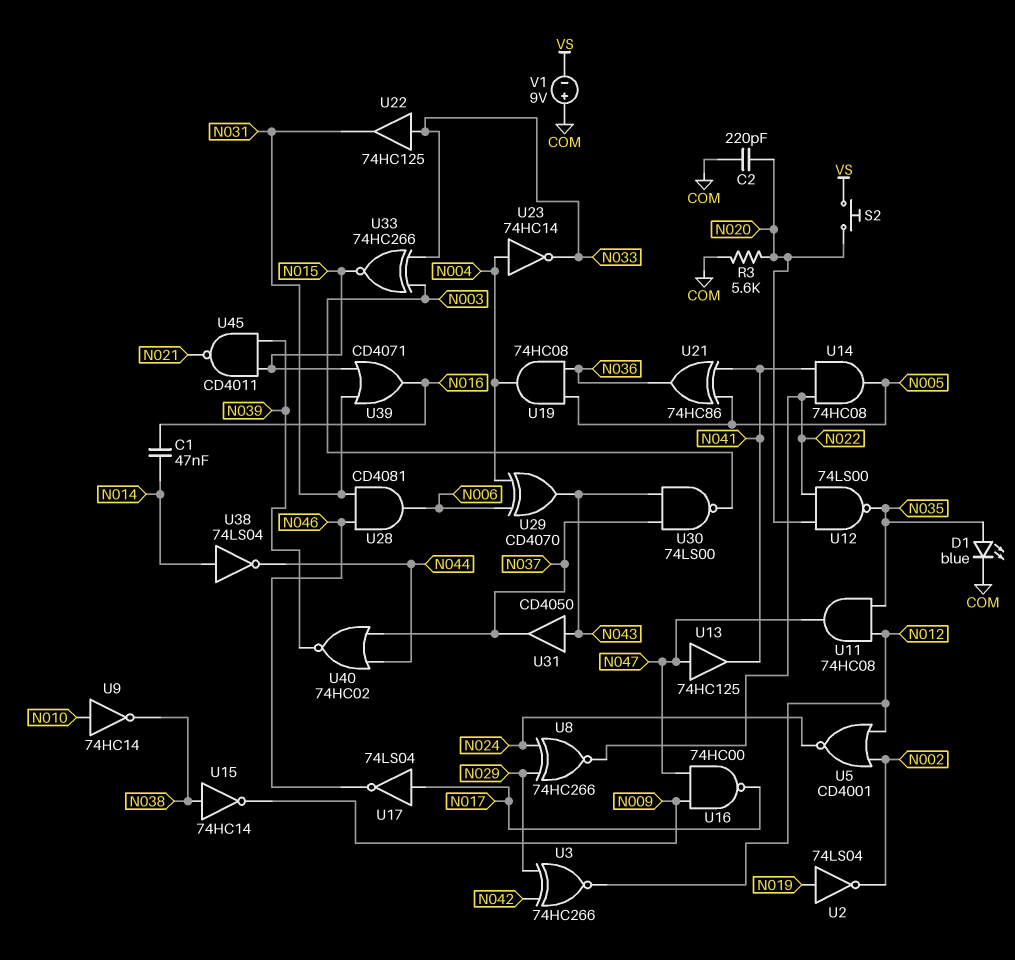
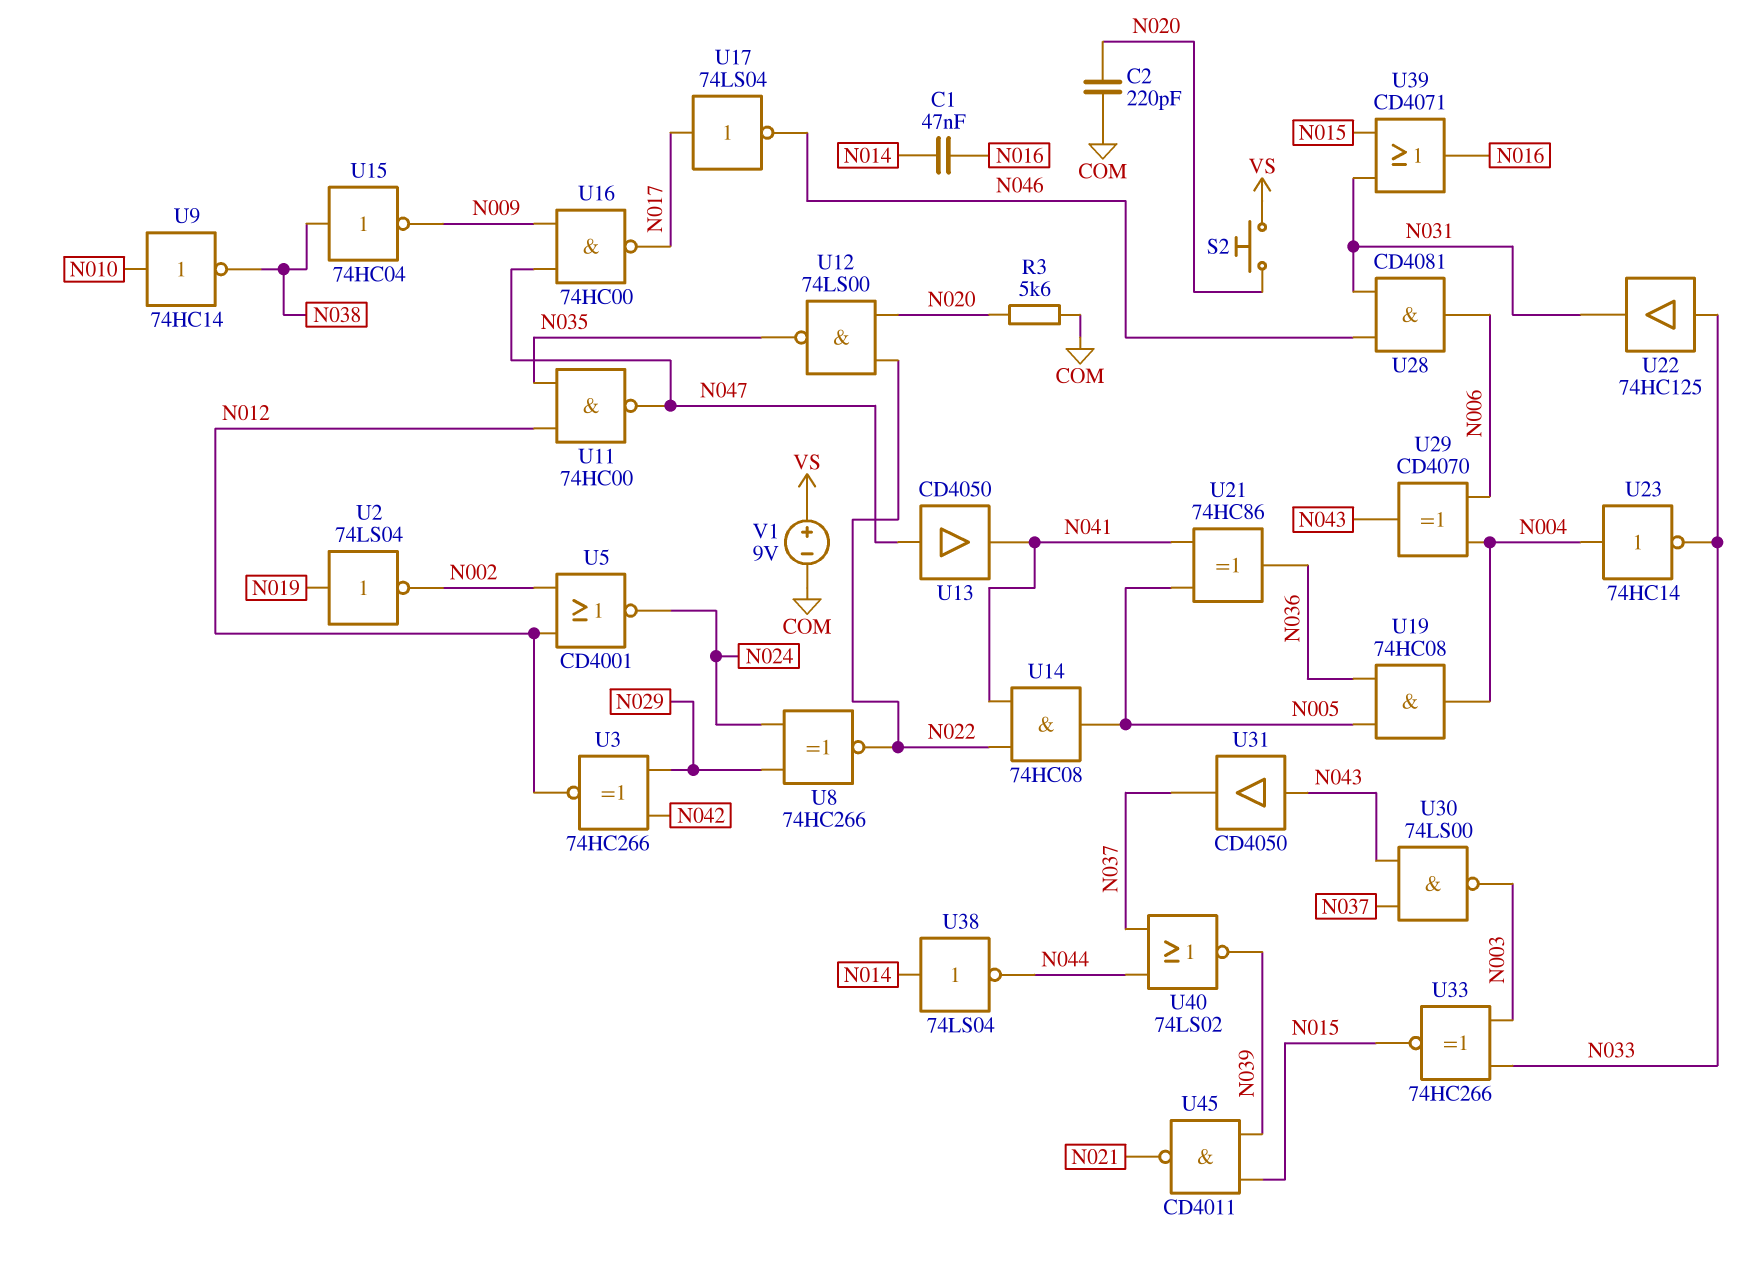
D1: LED blue (A N035, K COM) -> none
U11: AND 74HC08 (in N012, in N035, out N047) -> NAND 74HC00 (in N012, in N035, out N047)
U13: buffer 74HC125 (in N047, out N041) -> buffer CD4050 (in N047, out N041)
U15: NOT 74HC14 (in N038, out N009) -> NOT 74HC04 (in N038, out N009)
U40: NOR 74HC02 (in N037, in N044, out N039) -> NOR 74LS02 (in N037, in N044, out N039)
V1: 9V (plus COM, minus VS) -> 9V (plus VS, minus COM)

